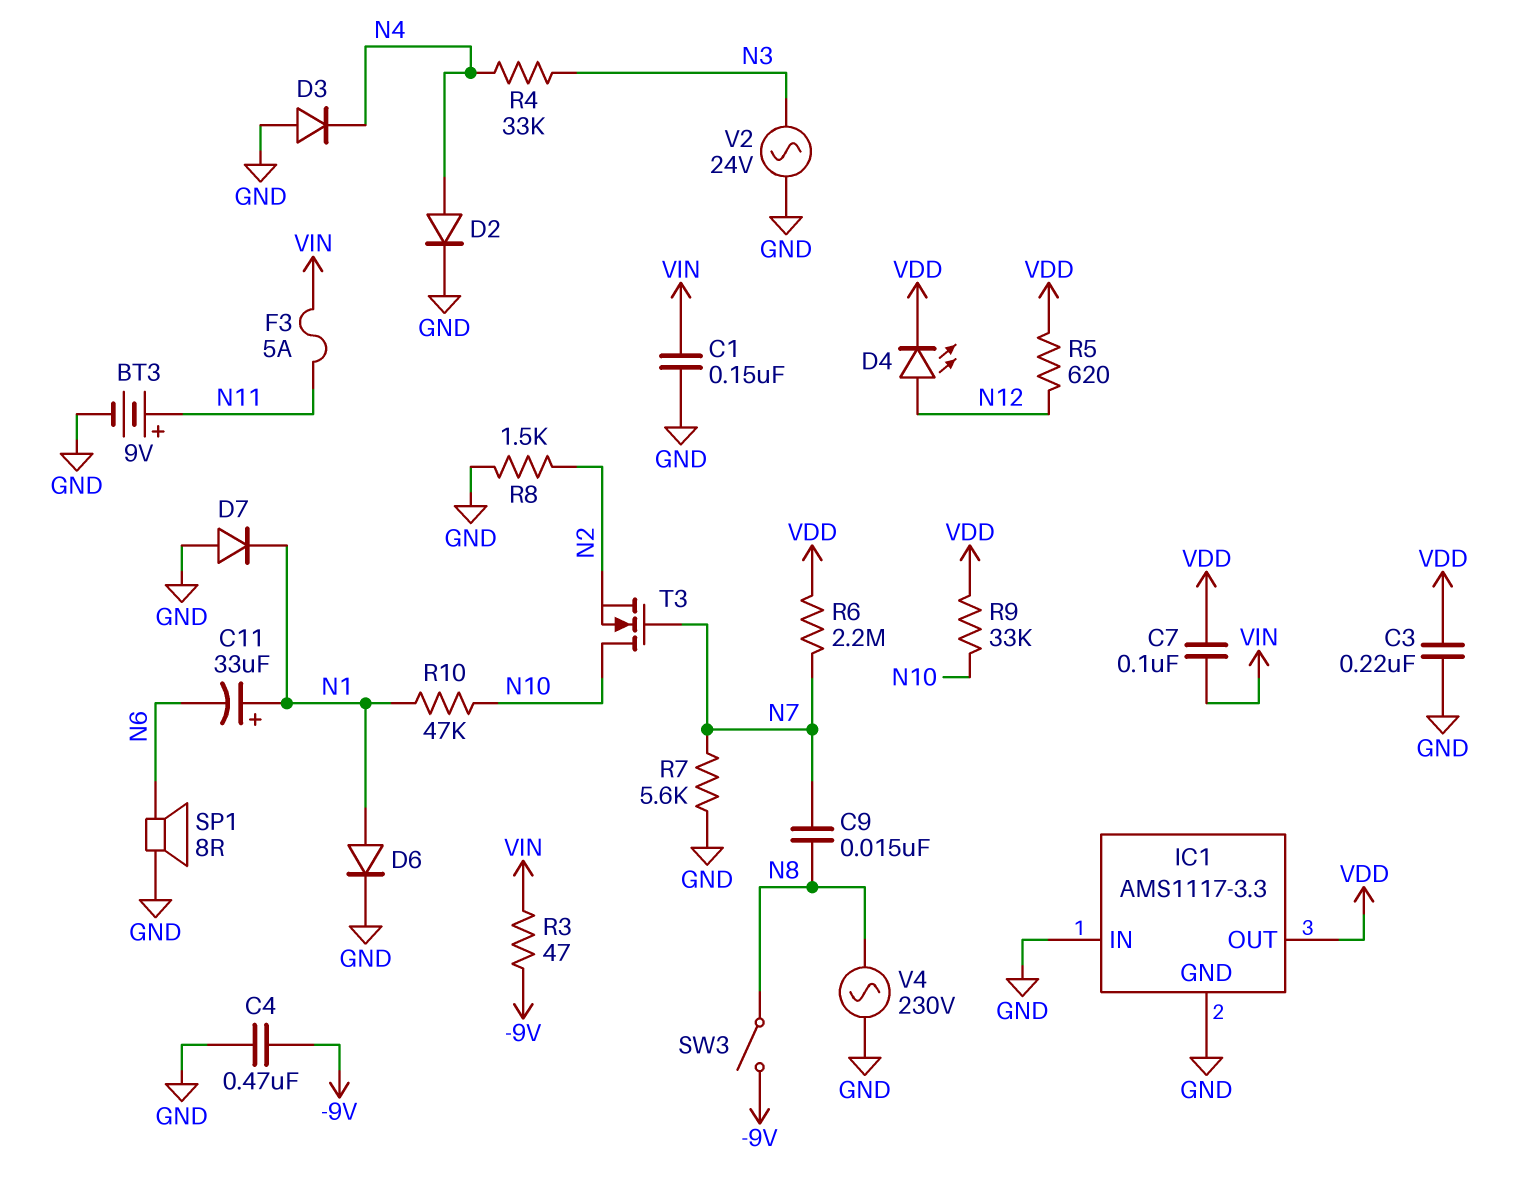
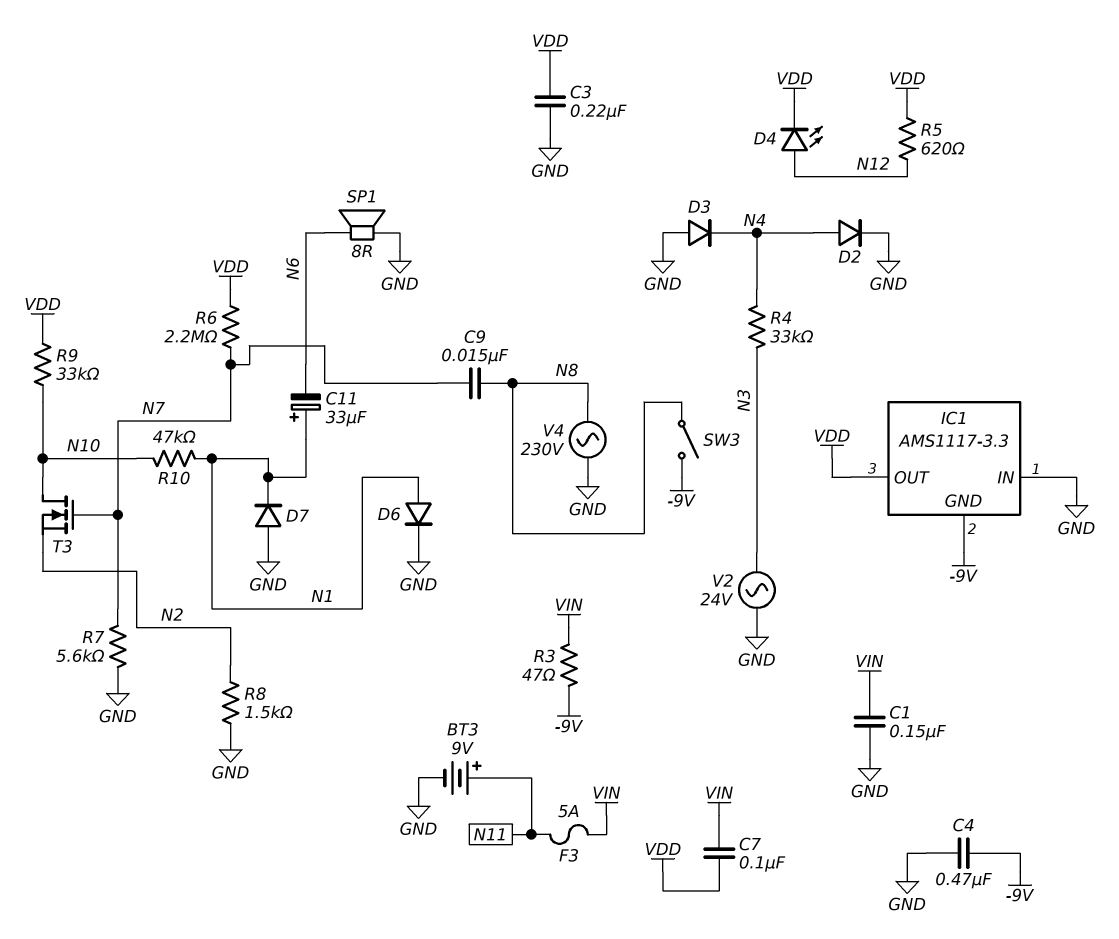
IC1 pin GND: GND -> -9V

